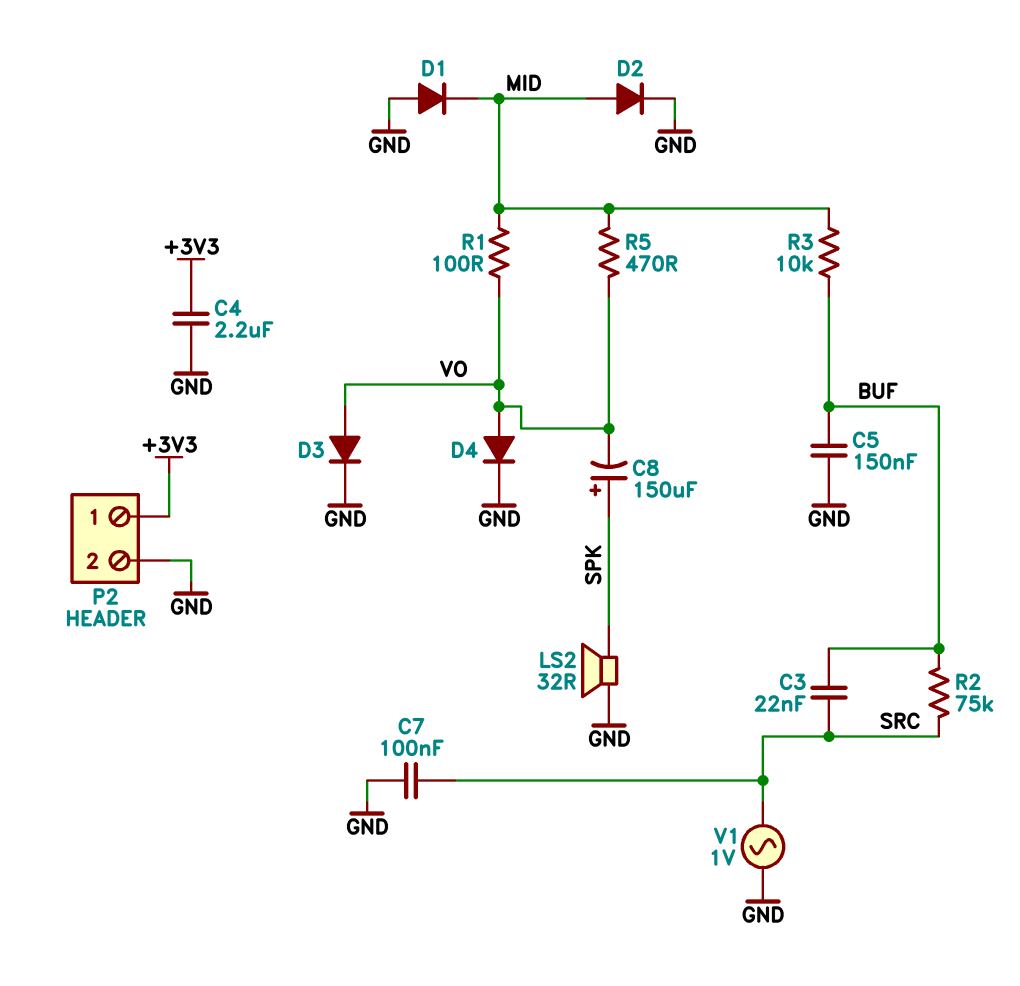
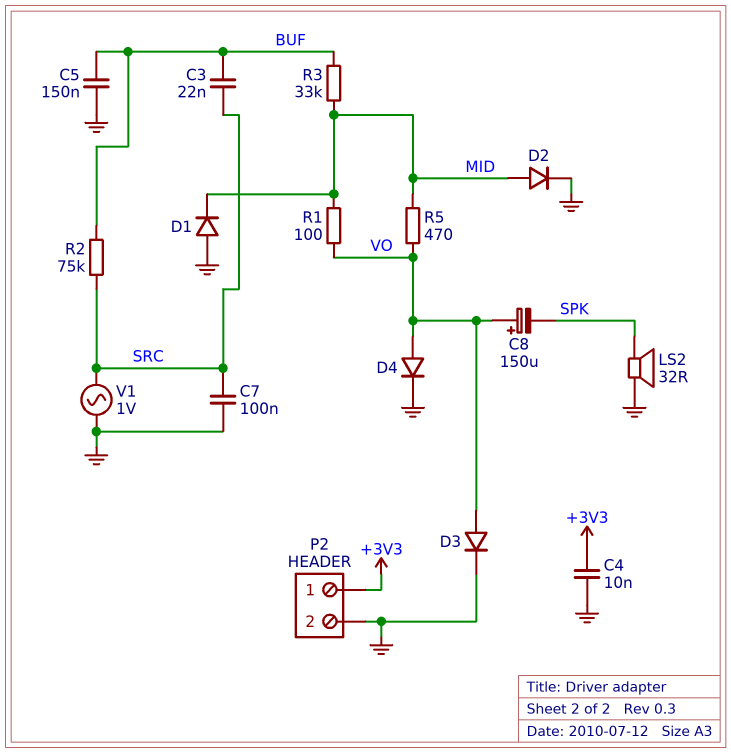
C4: 2.2uF (+3V3, GND) -> 10nF (+3V3, GND)
C8: 150uF (plus SPK, minus VO) -> 150uF (plus VO, minus SPK)
R3: 10k (BUF, MID) -> 33k (BUF, MID)

